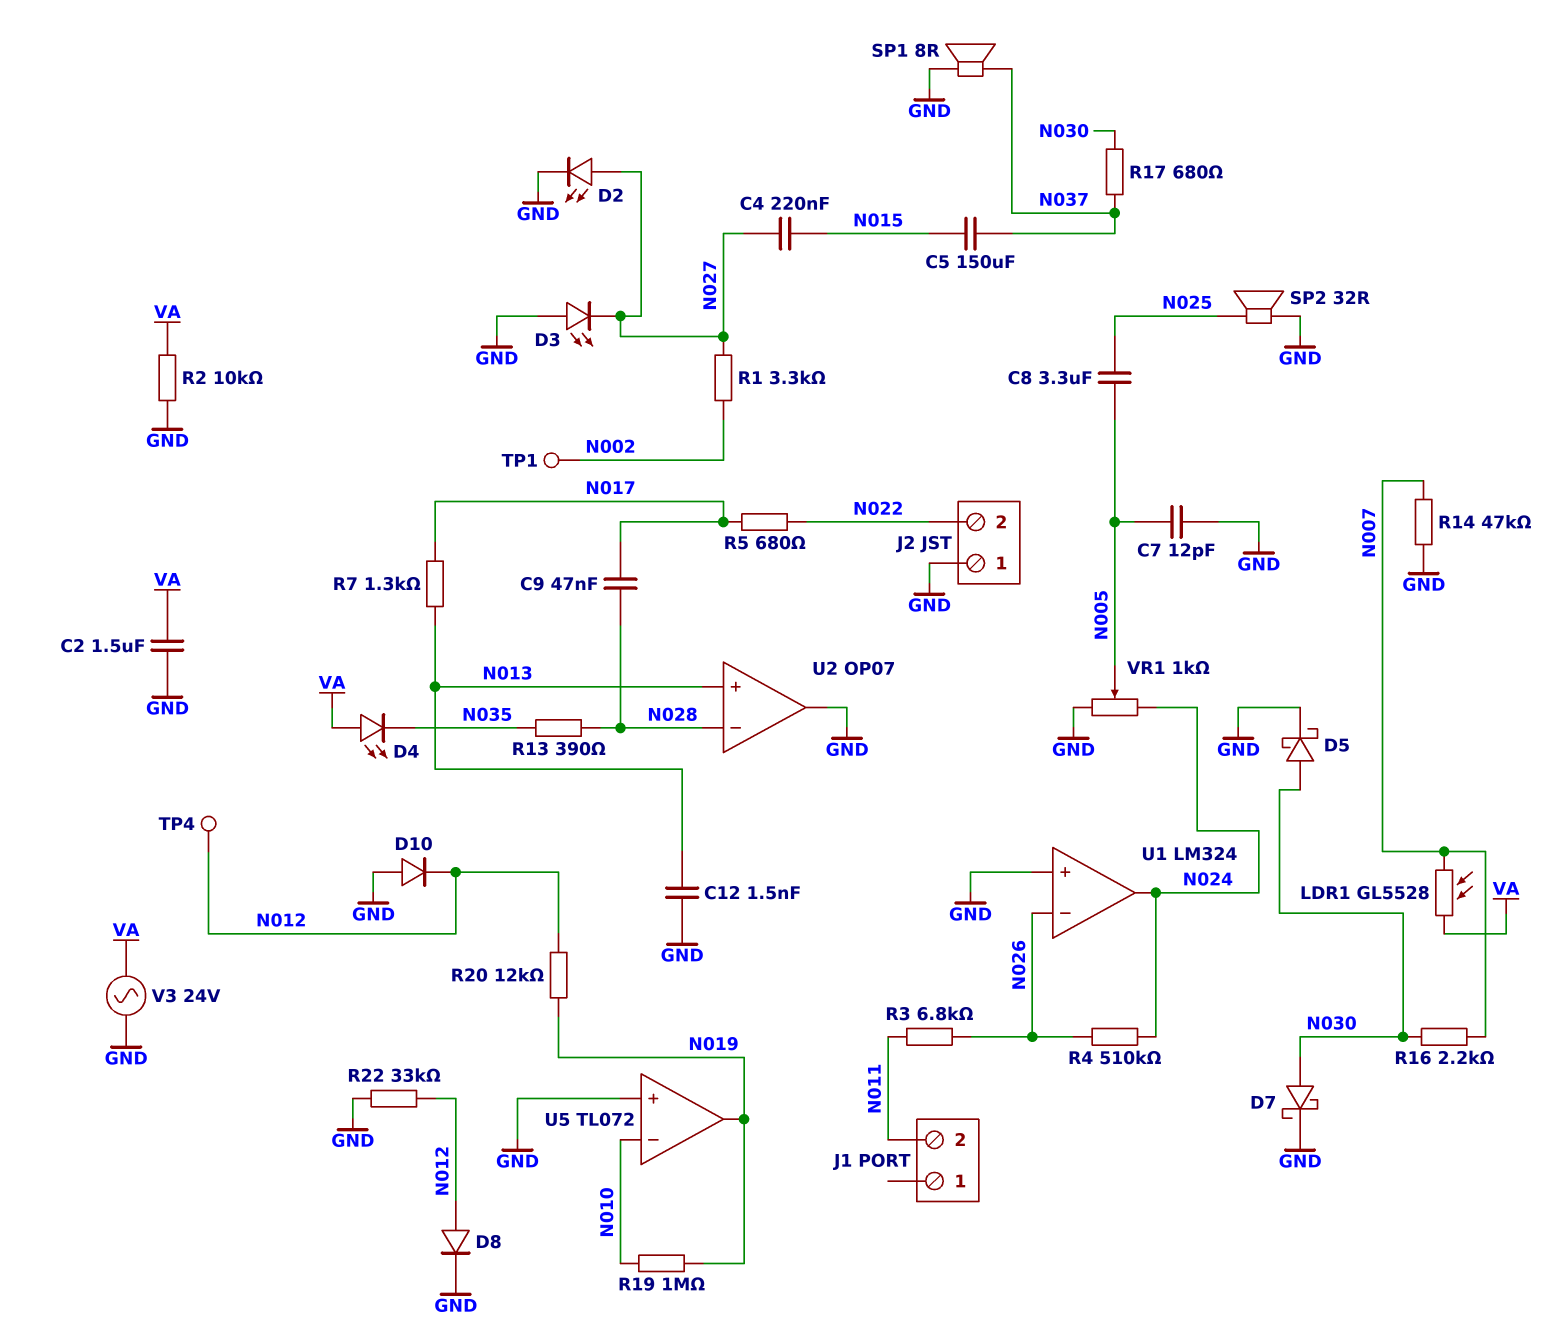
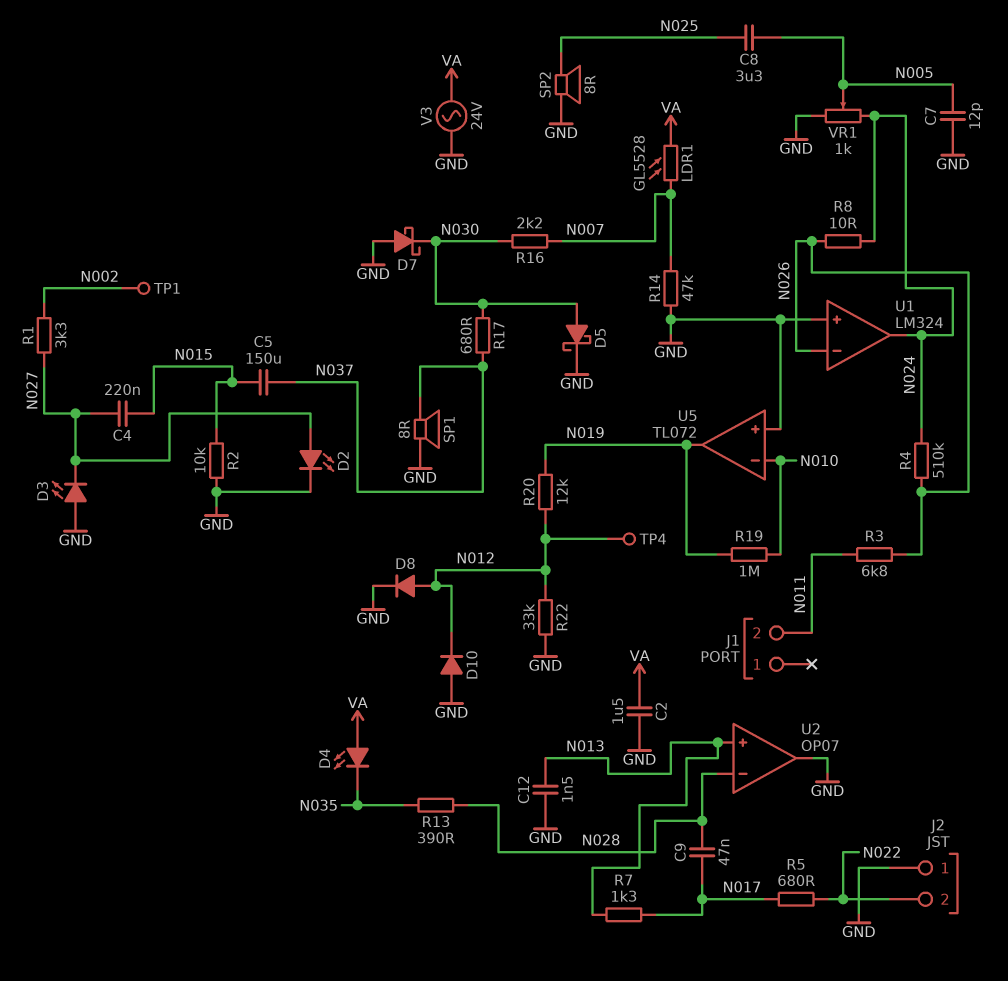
D7: schottky (A N030, K GND) -> schottky (A GND, K N030)
R2: 10k (GND, VA) -> 10k (GND, N015)
R8: none -> 10 (N024, N026)
SP2: speaker 32R (GND, N025) -> speaker 8R (GND, N025)

